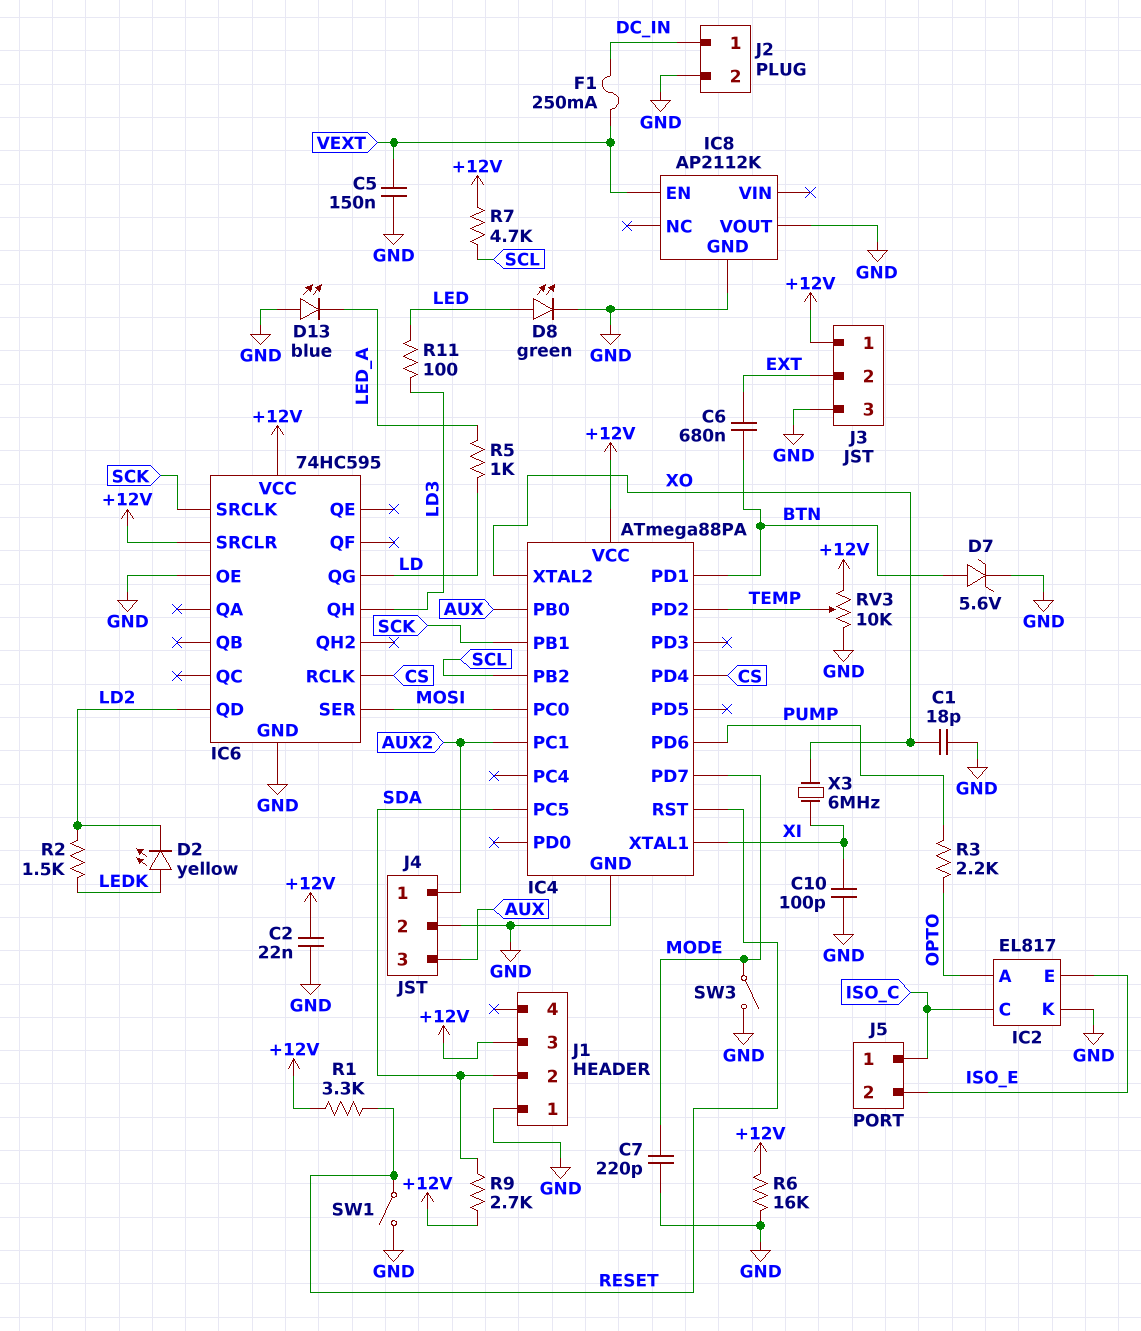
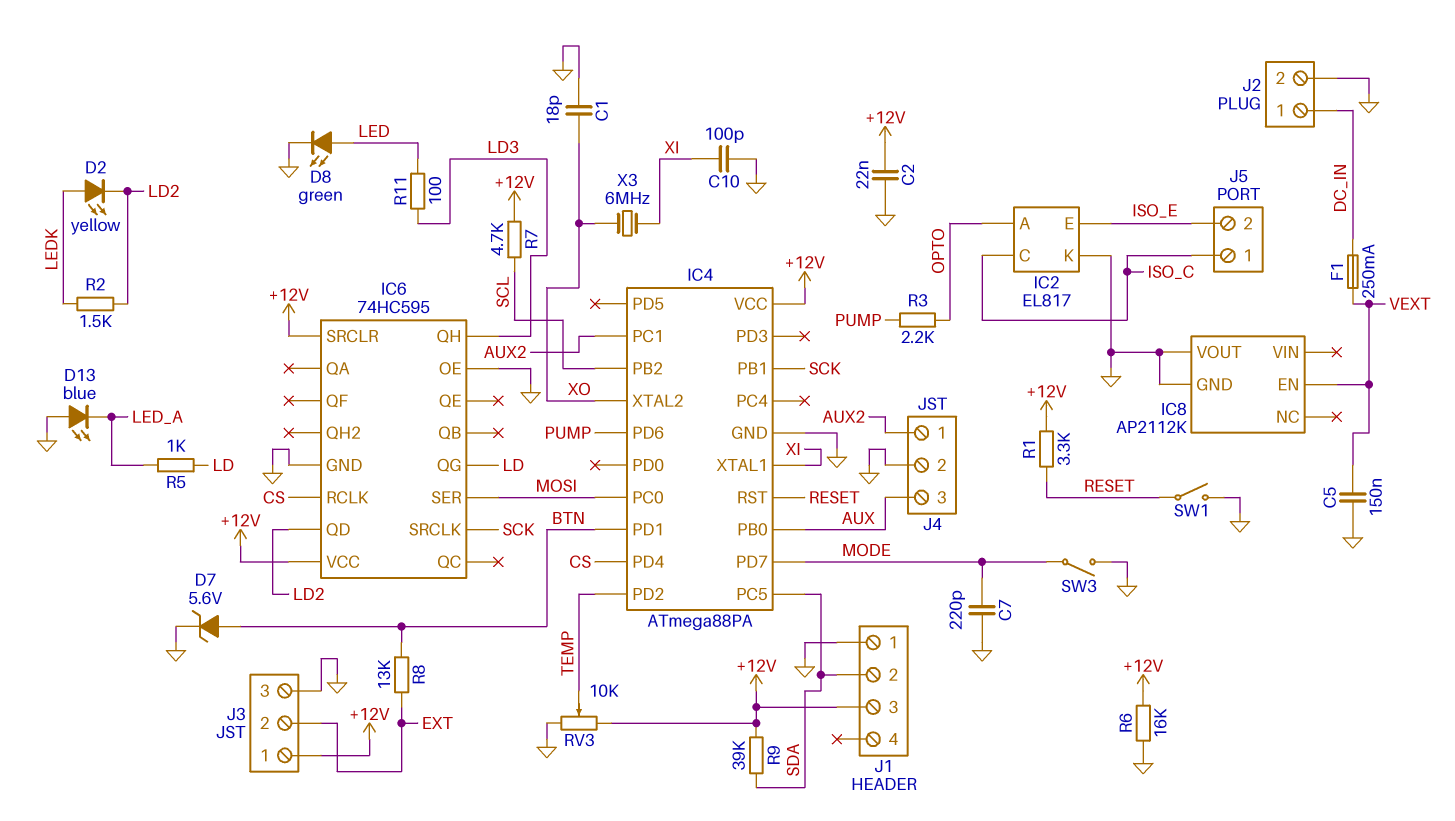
C6: 680nF (BTN, EXT) -> none
R8: none -> 13k (BTN, EXT)
R9: 2.7k (+12V, SDA) -> 39k (+12V, SDA)

